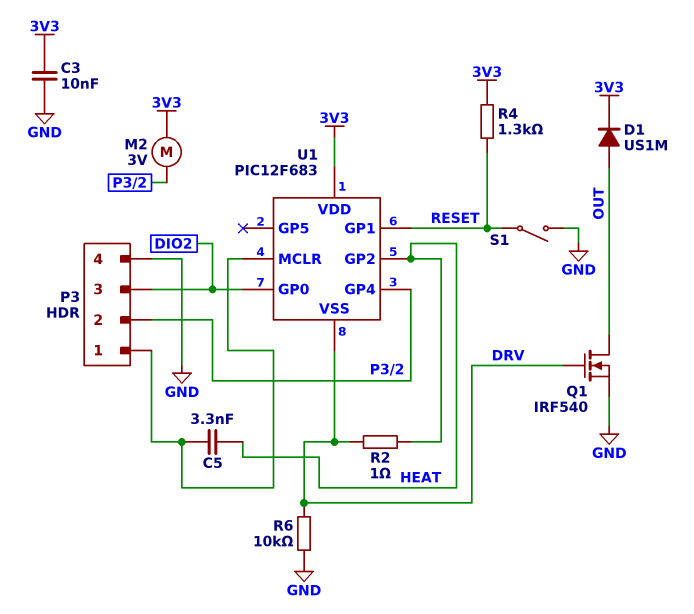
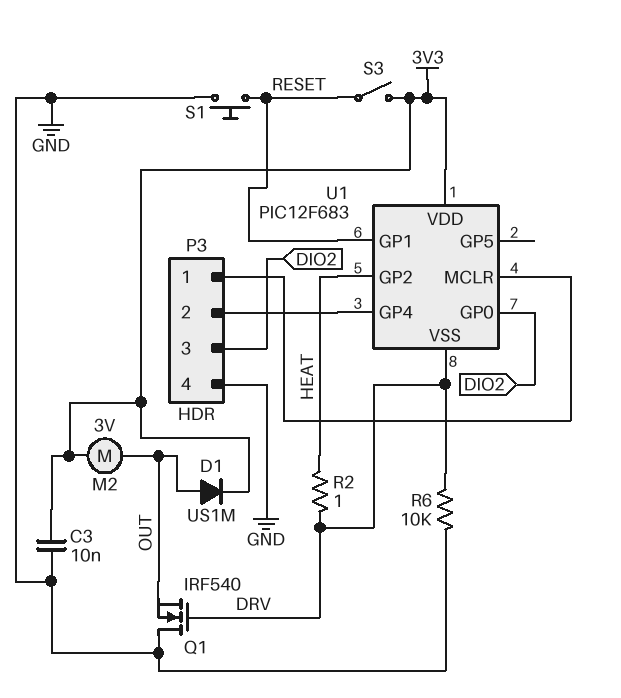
C5: 3.3nF (HEAT, P3/1) -> none
M2: motor 3V (3V3, P3/2) -> motor 3V (3V3, OUT)
Q1: NMOS IRF540 (G DRV, D OUT, S GND) -> NMOS IRF540 (G DRV, D GND, S OUT)
R4: 1.3k (3V3, RESET) -> none
S1: switch (GND, RESET) -> button (GND, RESET)
S3: none -> switch (3V3, RESET)

